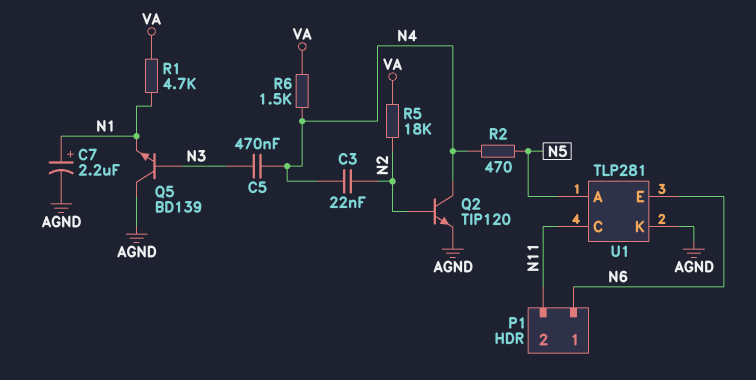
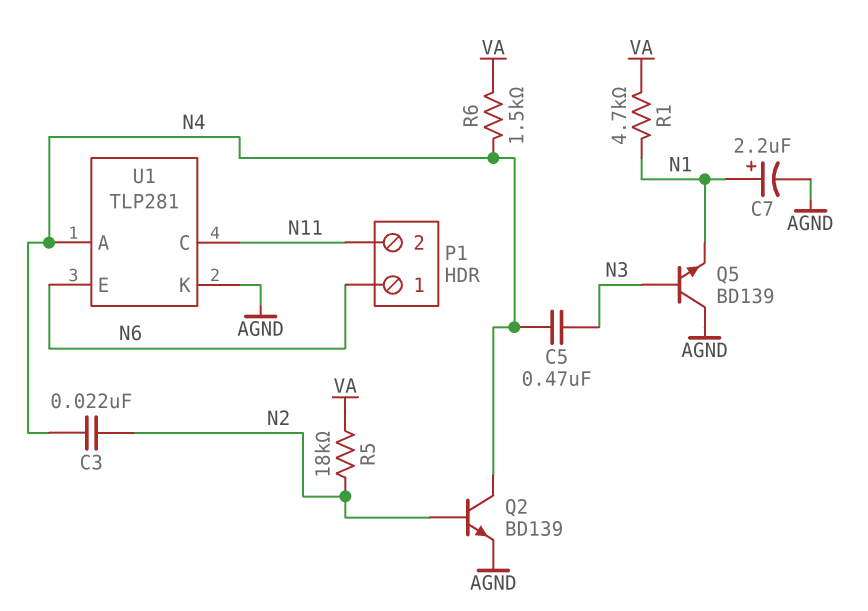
Q2: NPN TIP120 (B N2, C N4, E AGND) -> NPN BD139 (B N2, C N4, E AGND)
R2: 470 (N4, N5) -> none
U1 pin A: N5 -> N4

